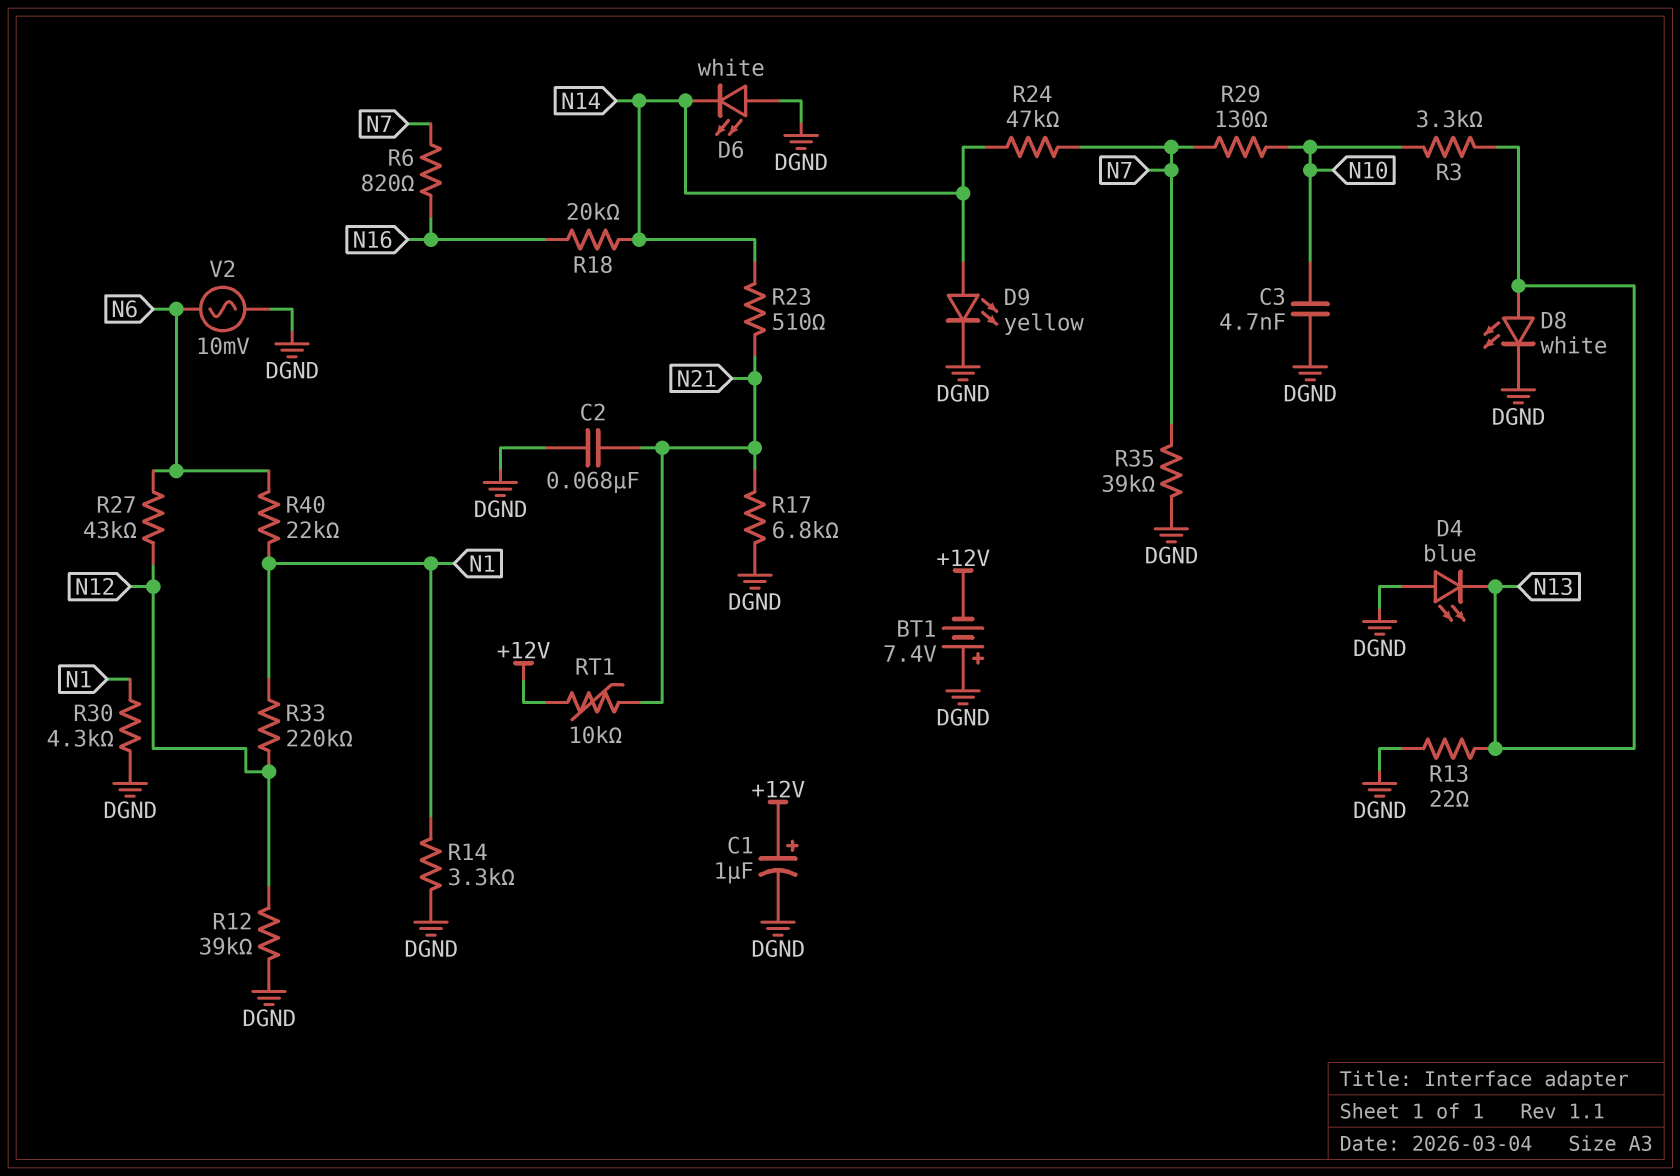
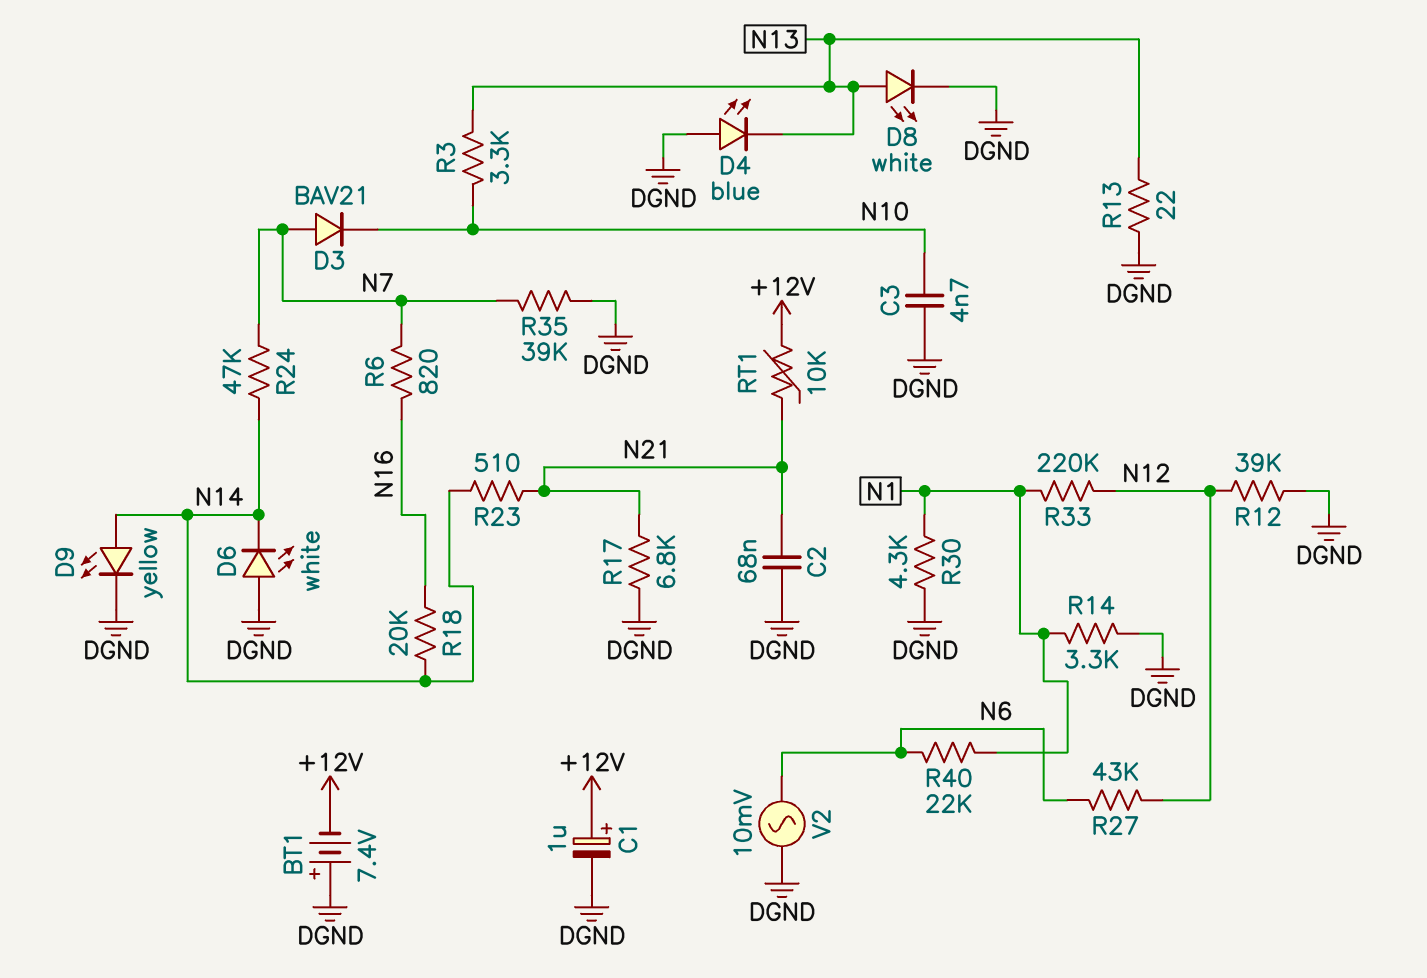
D3: none -> diode BAV21 (A N7, K N10)
R29: 130 (N7, N10) -> none

